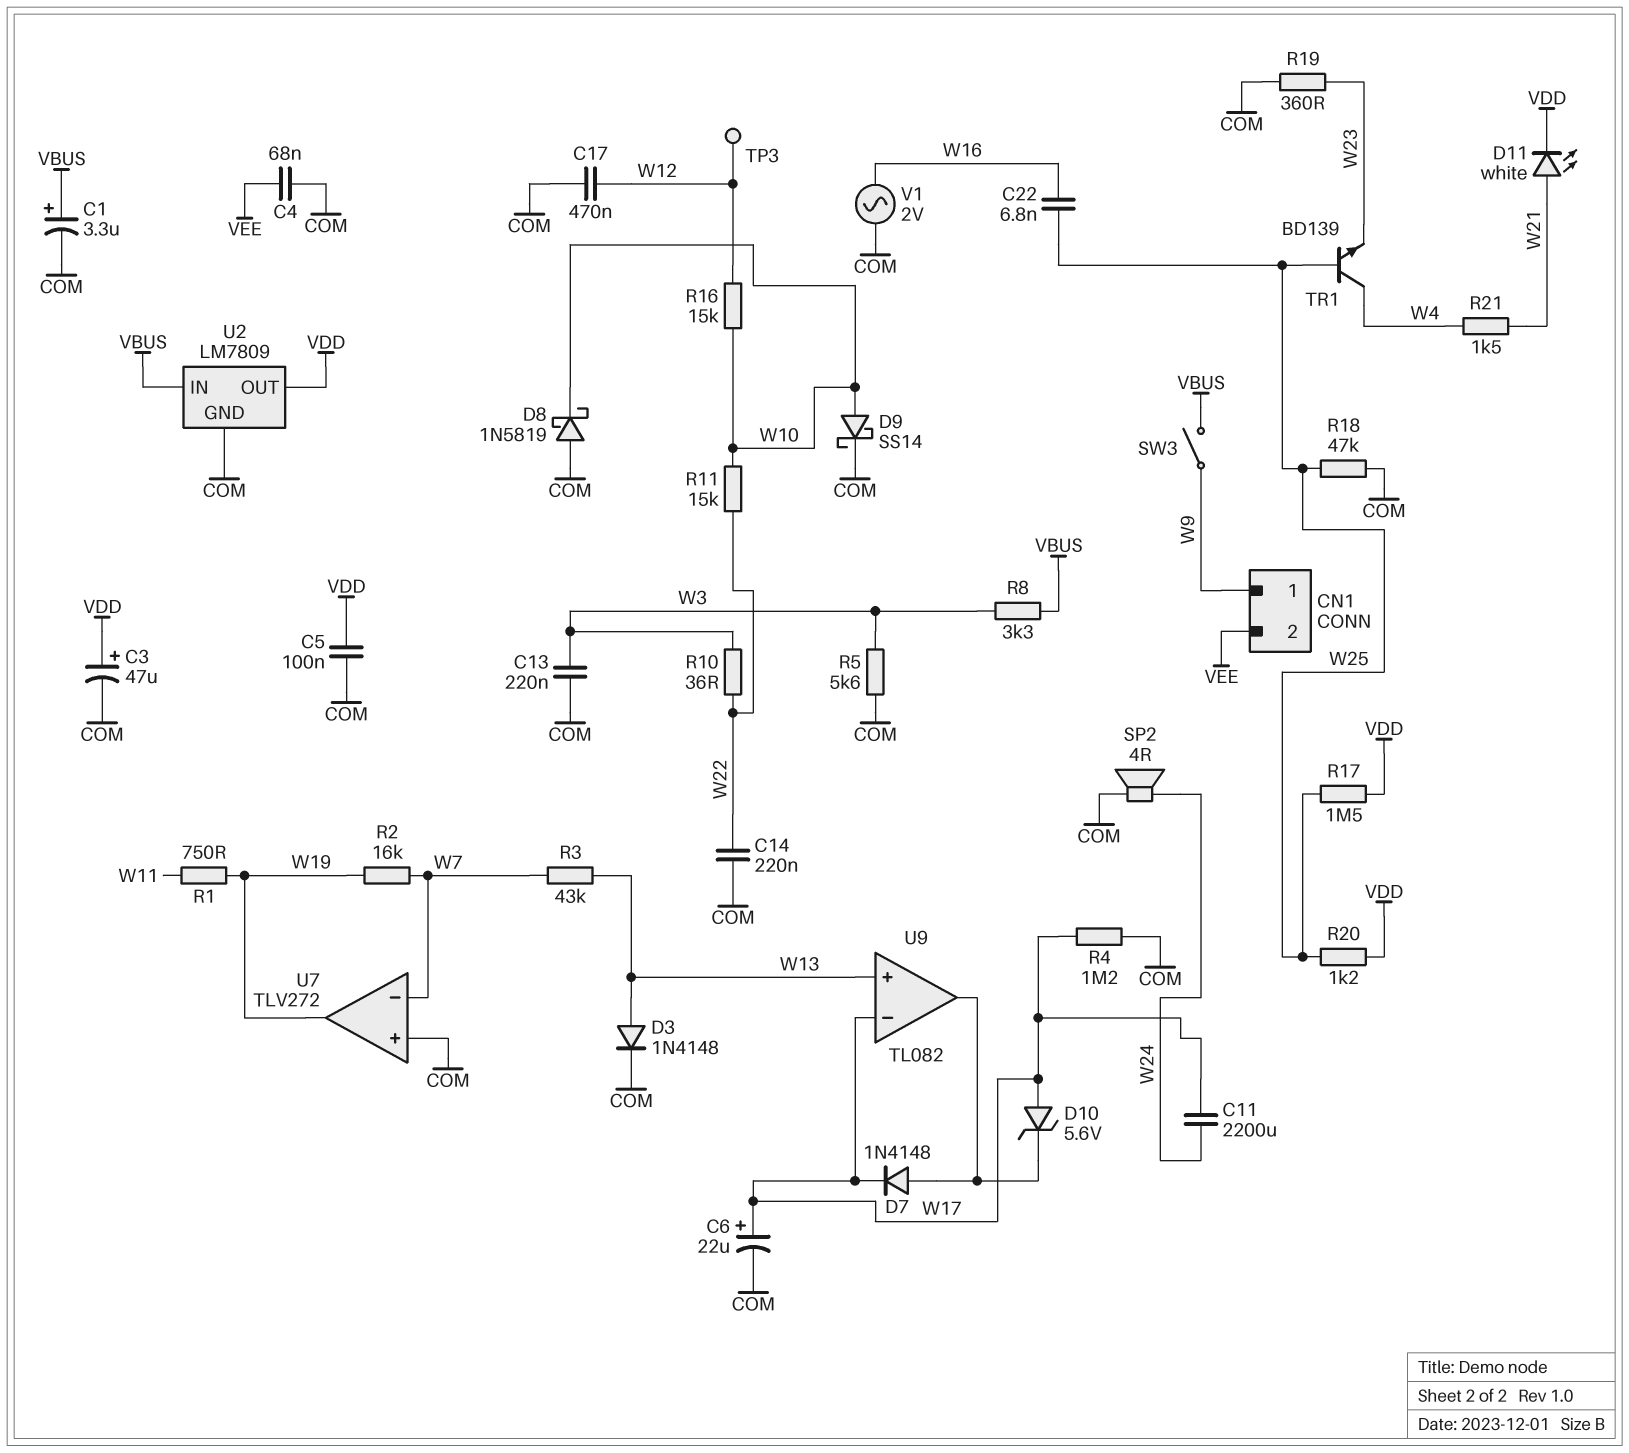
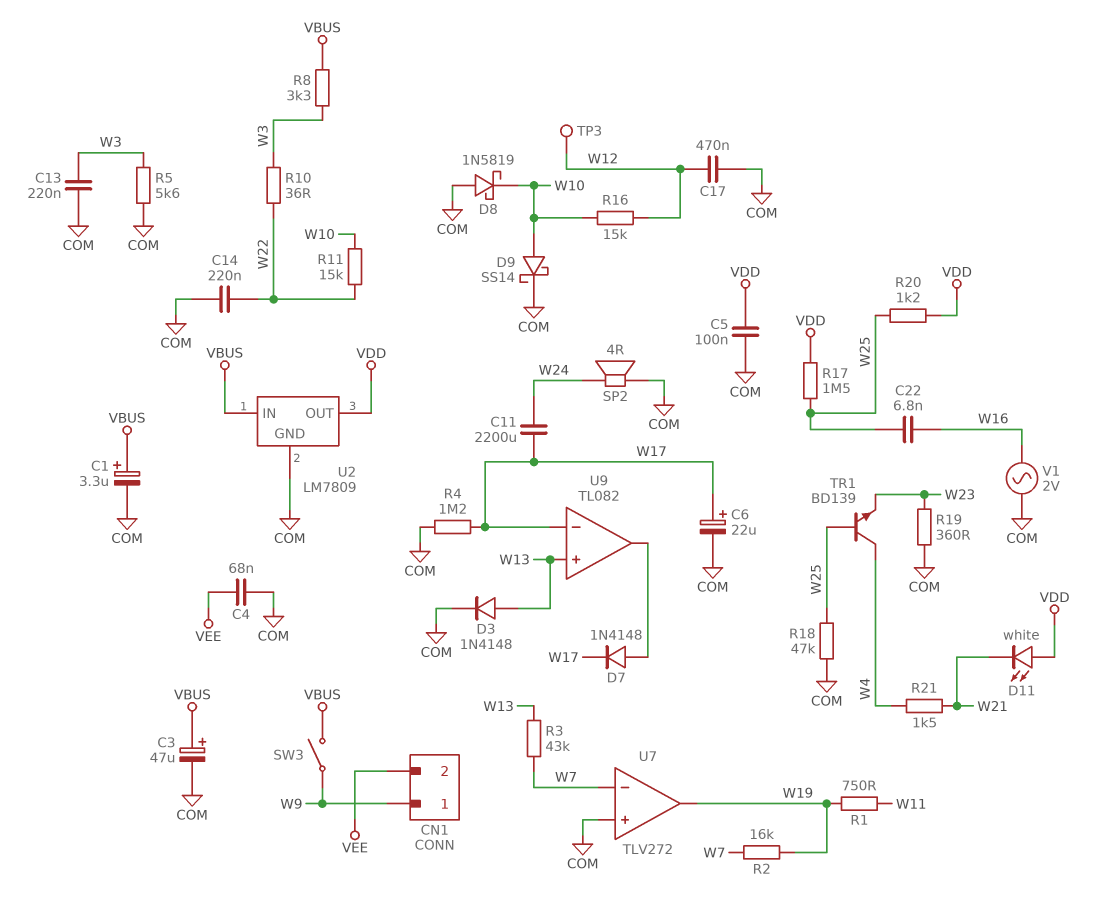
C3: 47uF (plus VDD, minus COM) -> 47uF (plus VBUS, minus COM)
D10: zener 5.6V (A W17, K U9/out) -> none
D11: LED white (A W21, K VDD) -> LED white (A VDD, K W21)

